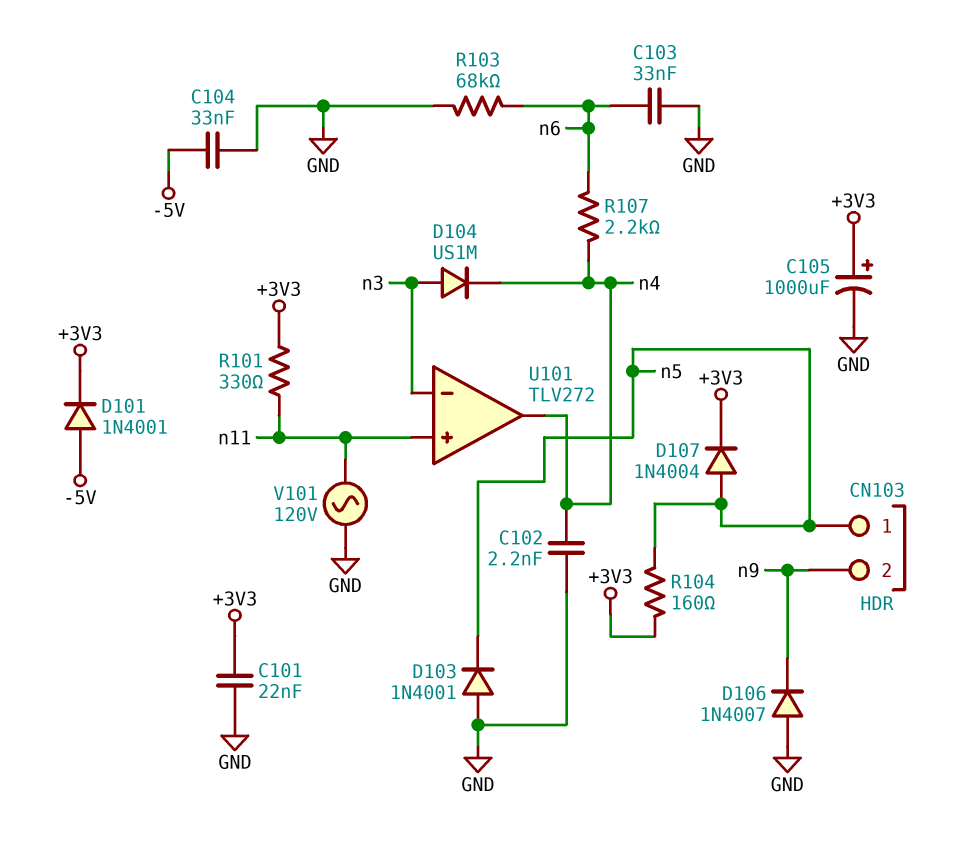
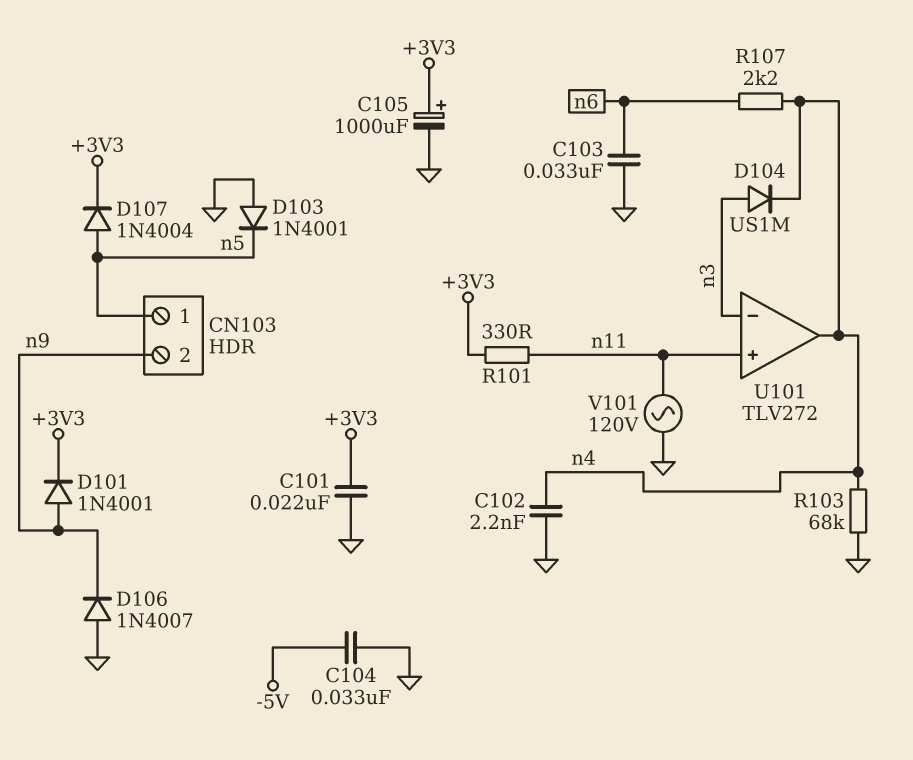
D101: diode 1N4001 (A -5V, K +3V3) -> diode 1N4001 (A n9, K +3V3)
R103: 68k (GND, n6) -> 68k (GND, n4)
R104: 160 (+3V3, n5) -> none

